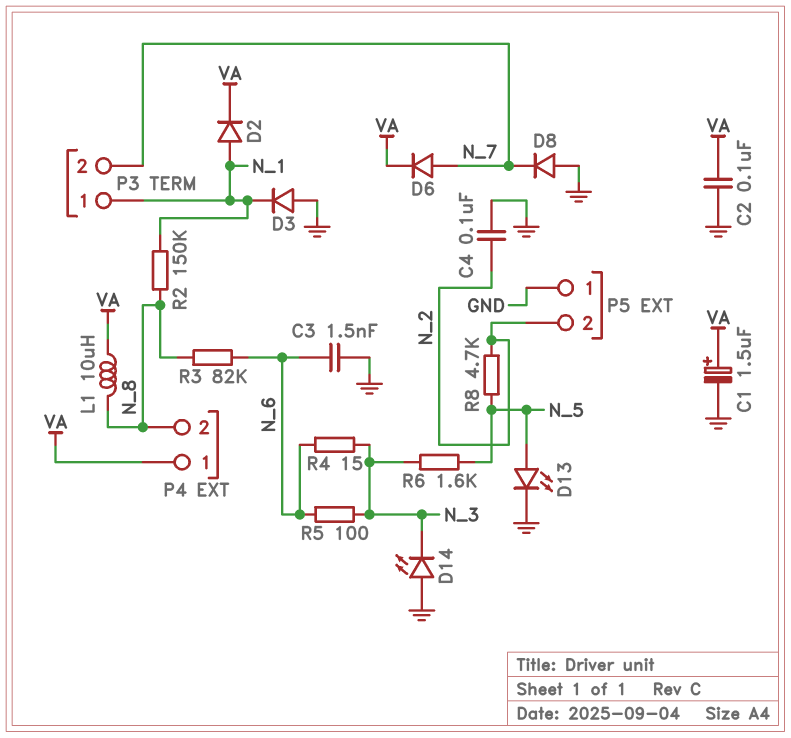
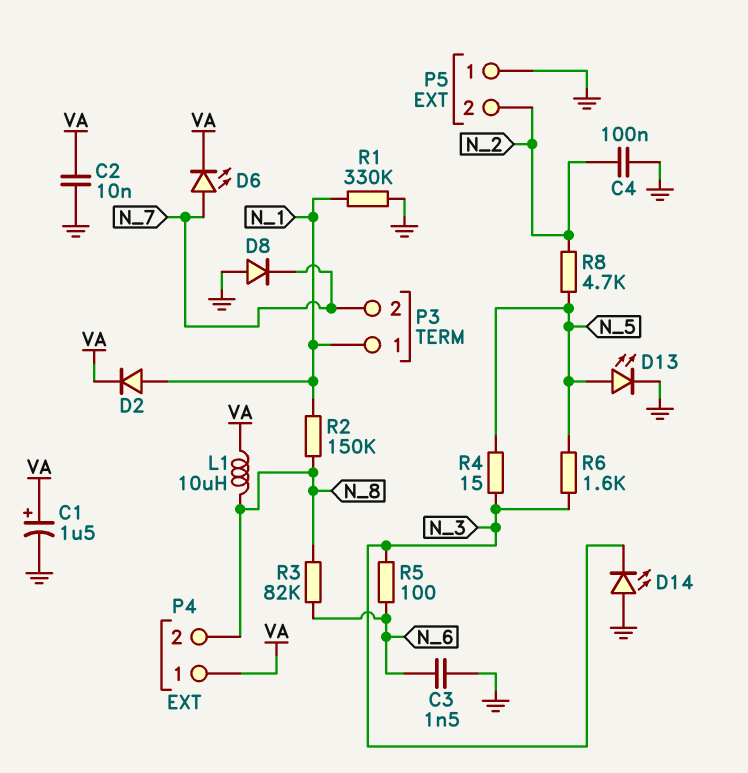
C2: 100nF (GND, VA) -> 10nF (GND, VA)
D3: diode (A GND, K N_1) -> none
D6: diode (A N_7, K VA) -> LED (A N_7, K VA)
R1: none -> 330k (GND, N_1)
R4: 15 (N_3, N_6) -> 15 (N_3, N_5)

